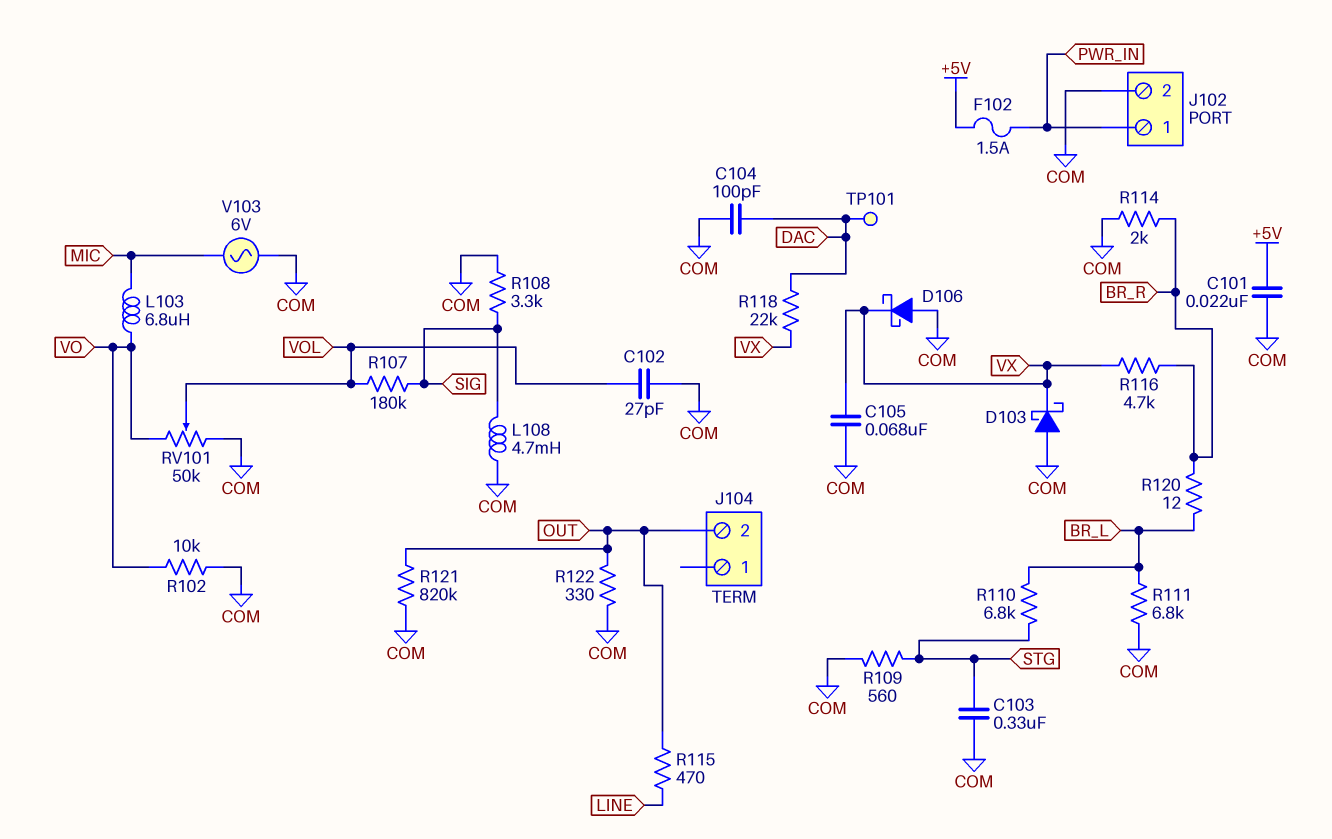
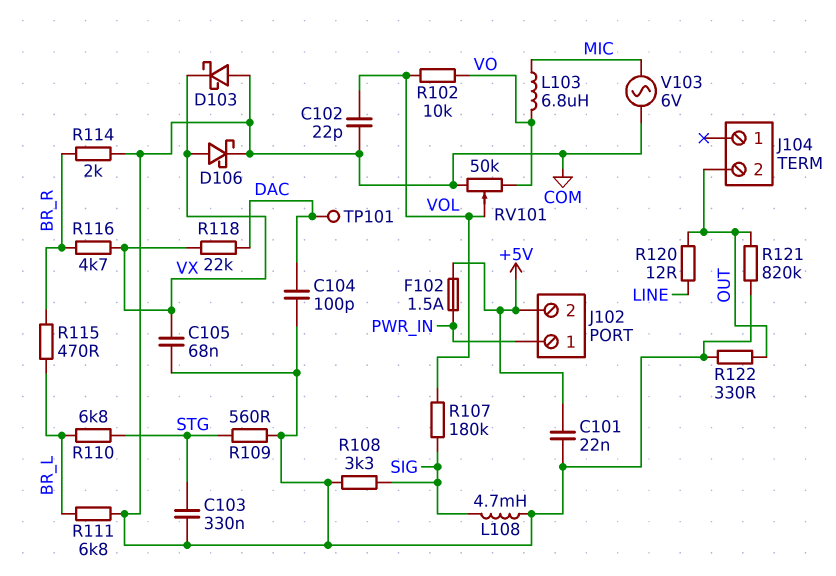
C102: 27pF (COM, VOL) -> 22pF (COM, VOL)
D106: schottky (A COM, K VX) -> schottky (A VX, K COM)
J102 pin 2: COM -> +5V
R102: 10k (COM, VO) -> 10k (VO, VOL)
R115: 470 (LINE, OUT) -> 470 (BR_L, BR_R)
R120: 12 (BR_L, BR_R) -> 12 (LINE, OUT)

